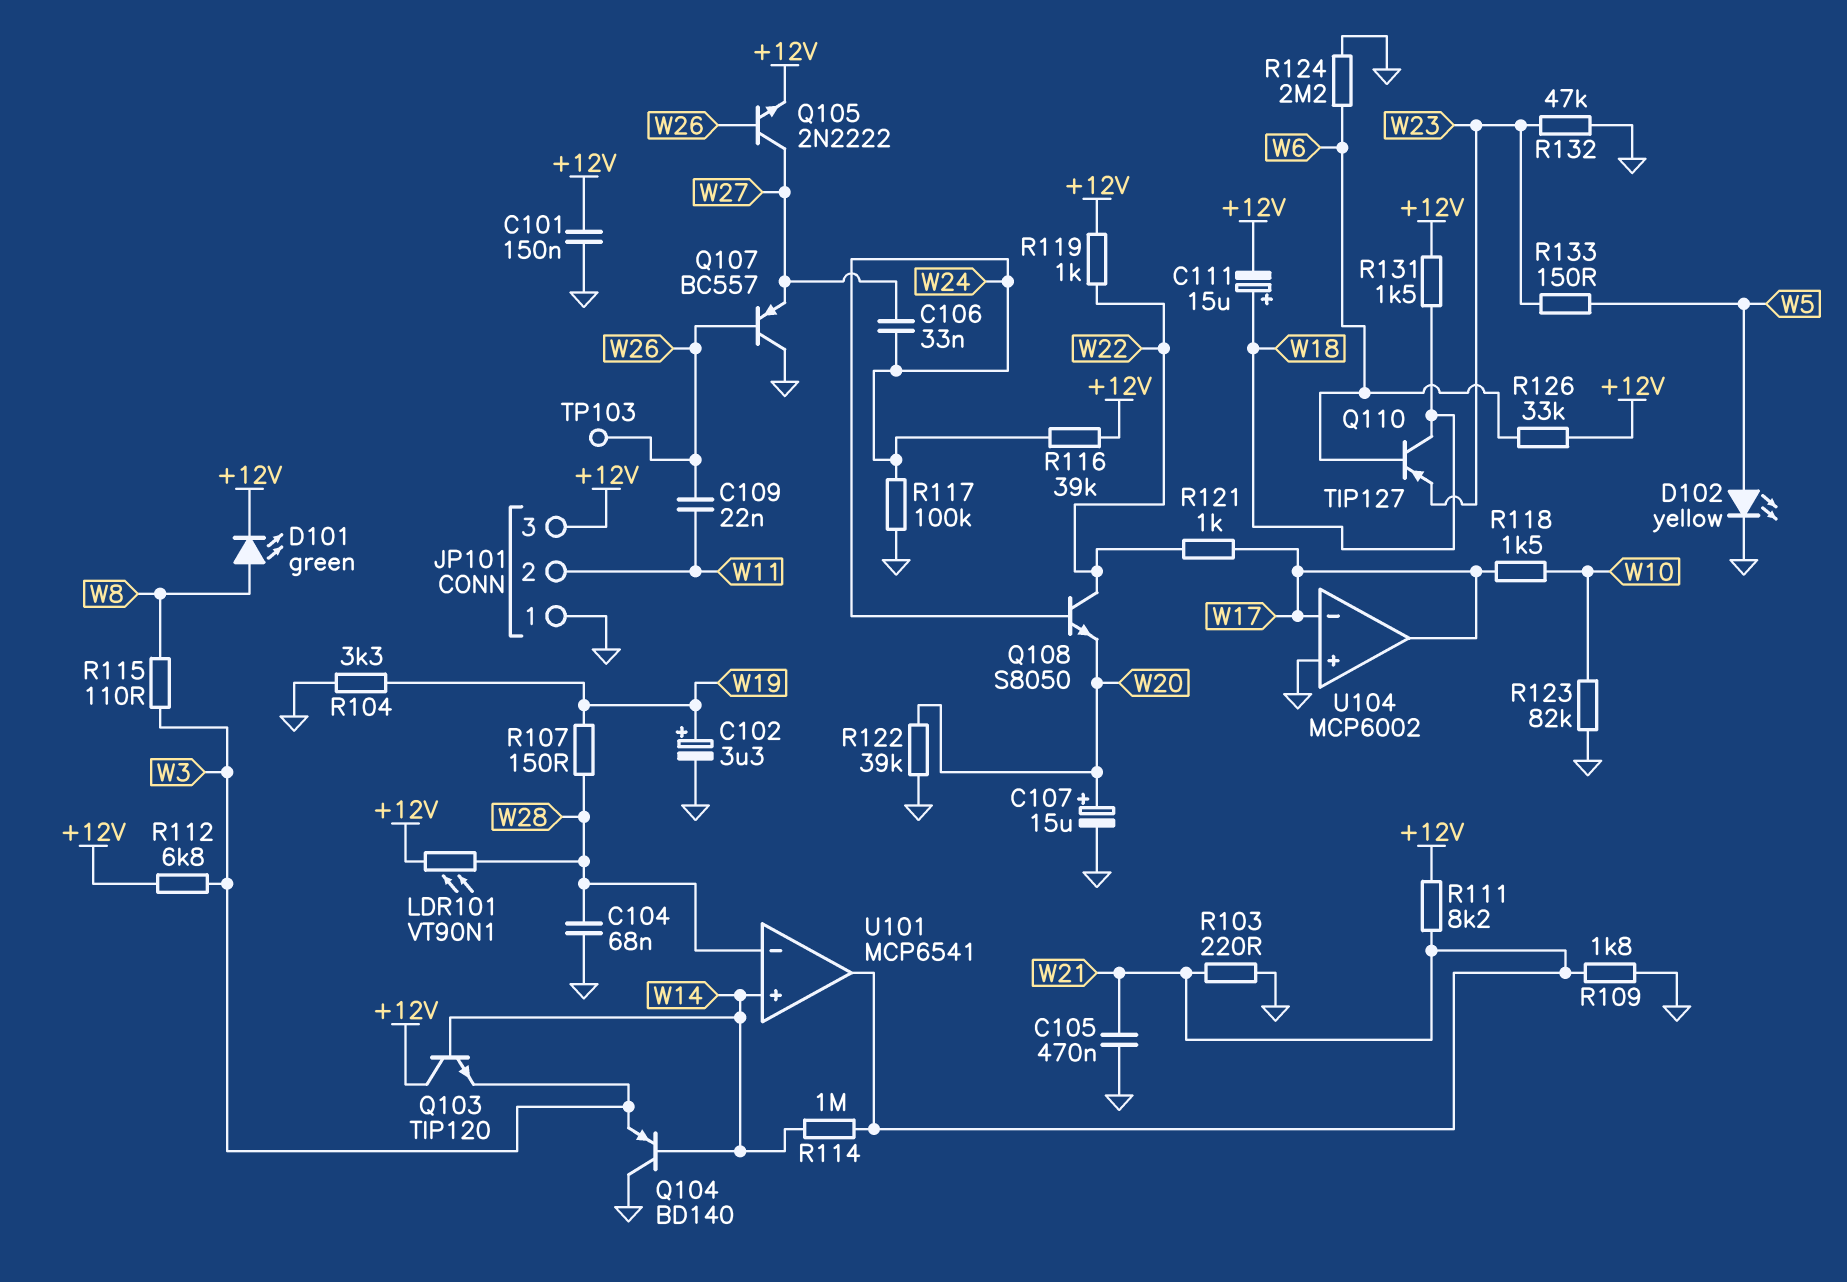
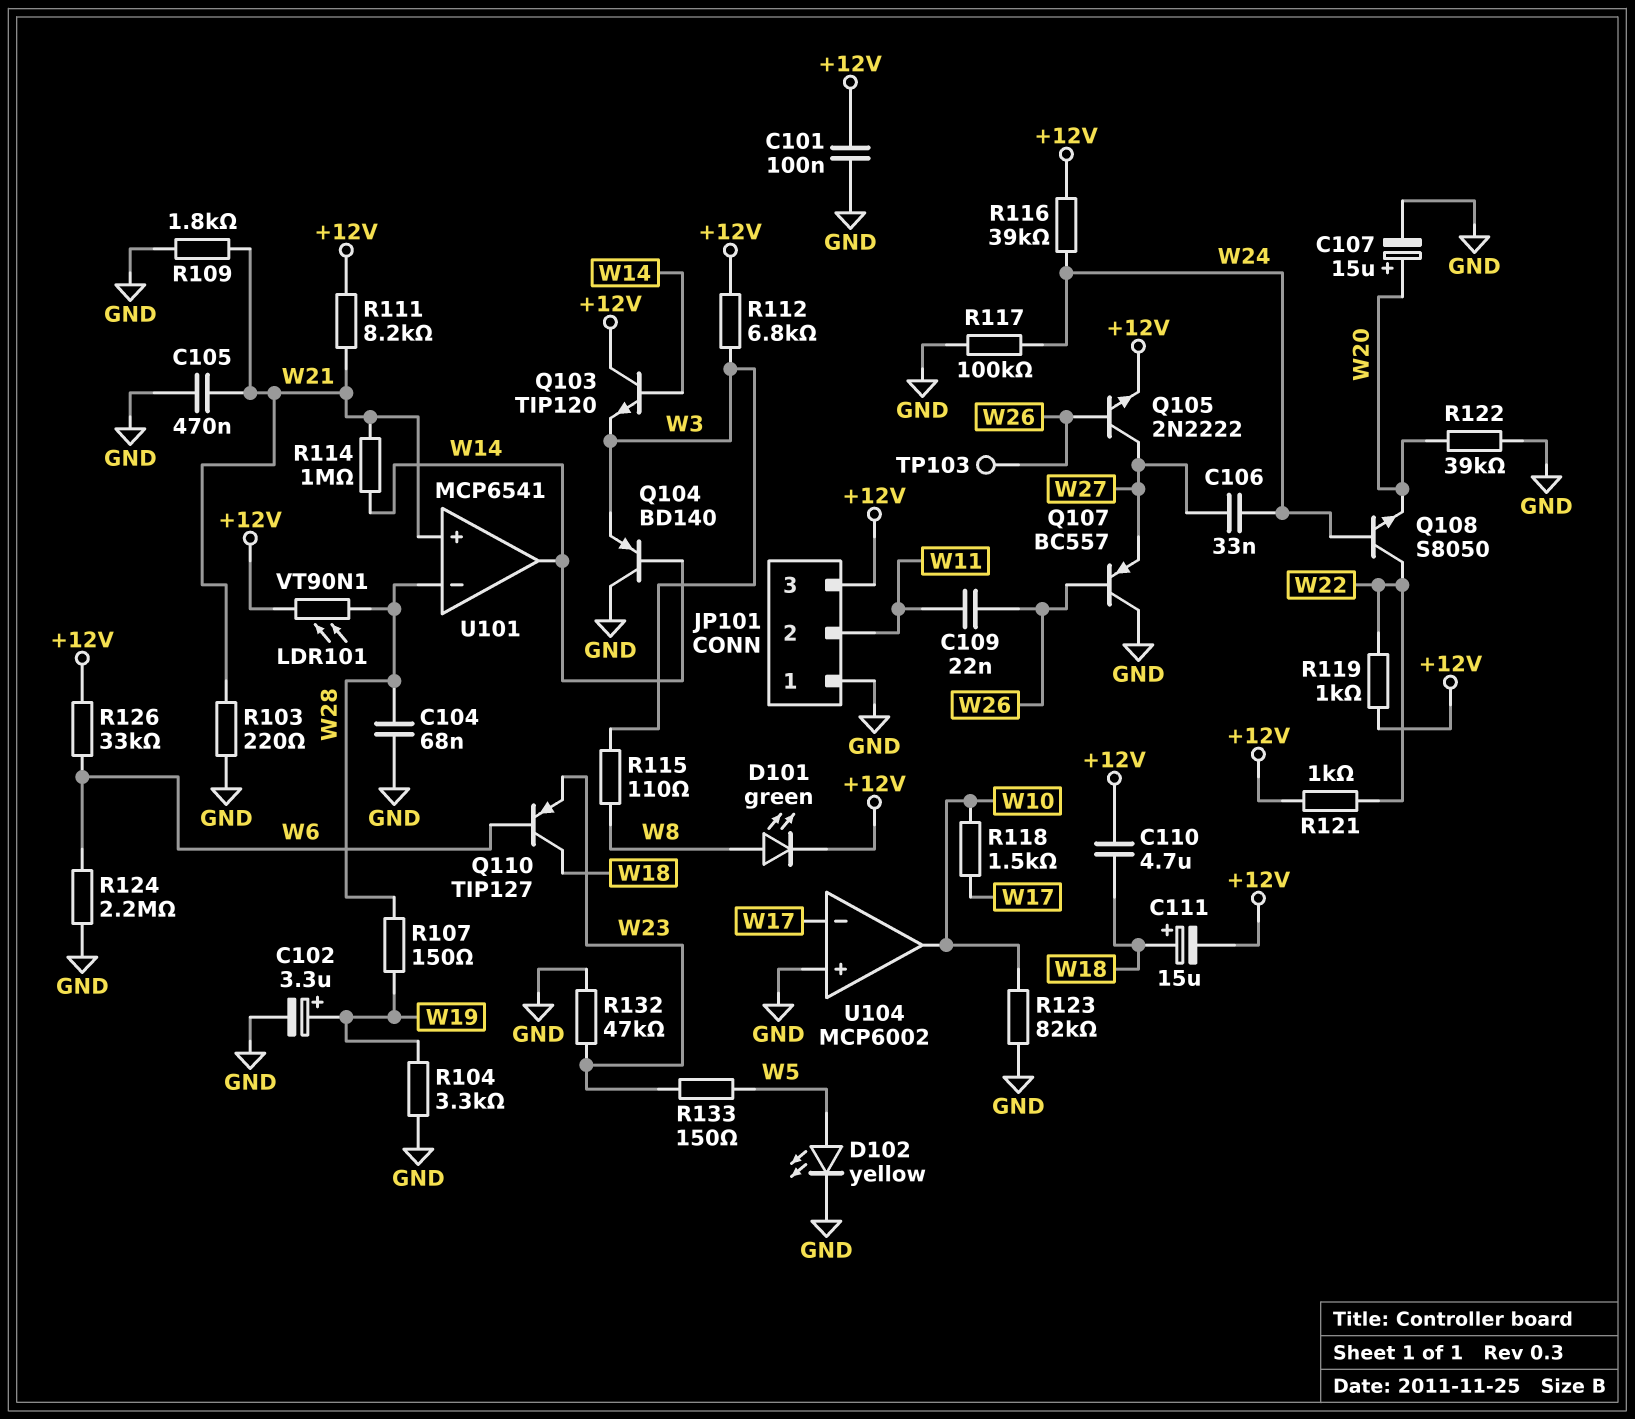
C101: 150nF (+12V, GND) -> 100nF (+12V, GND)
C110: none -> 4.7uF (+12V, W18)
R121: 1k (W17, W22) -> 1k (+12V, W22)
R131: 1.5k (+12V, W18) -> none
U101 pin in+: W14 -> W21
U101 pin out: W21 -> W14
U104 pin out: W17 -> W10

